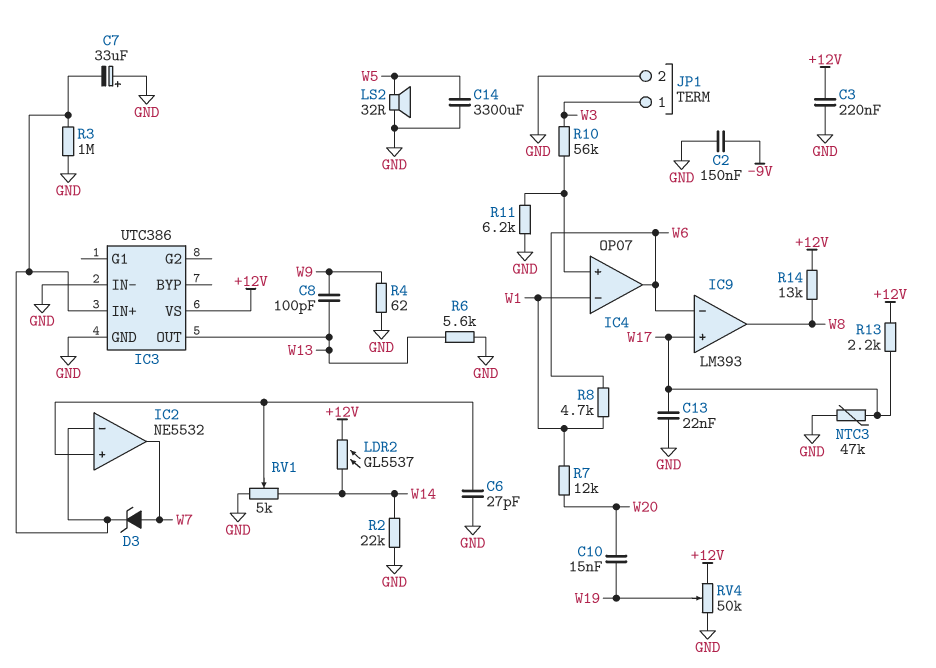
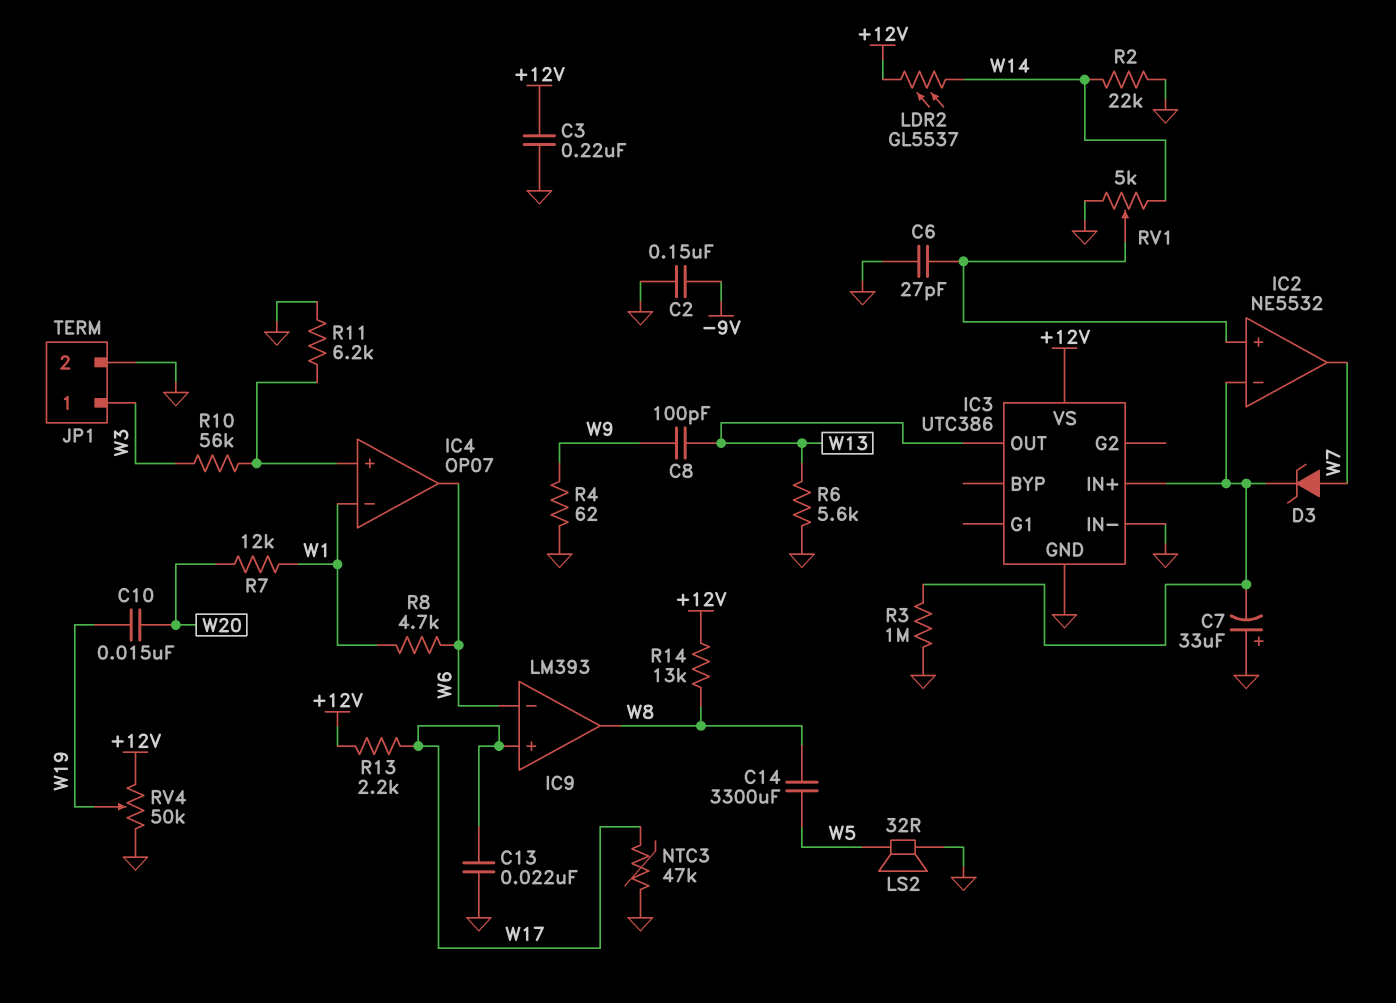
C14: 3300uF (GND, W5) -> 3300uF (W5, W8)

